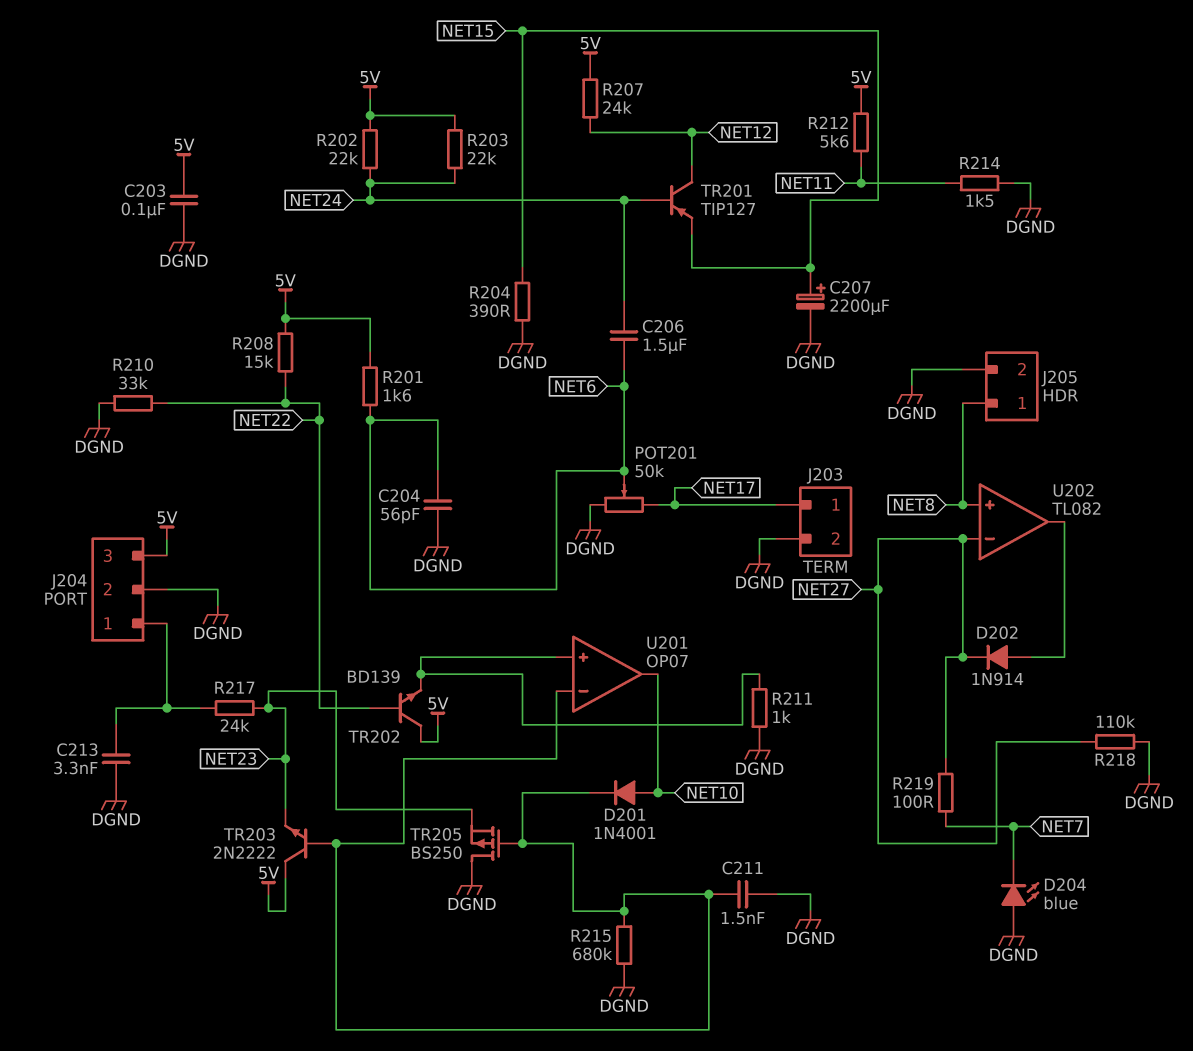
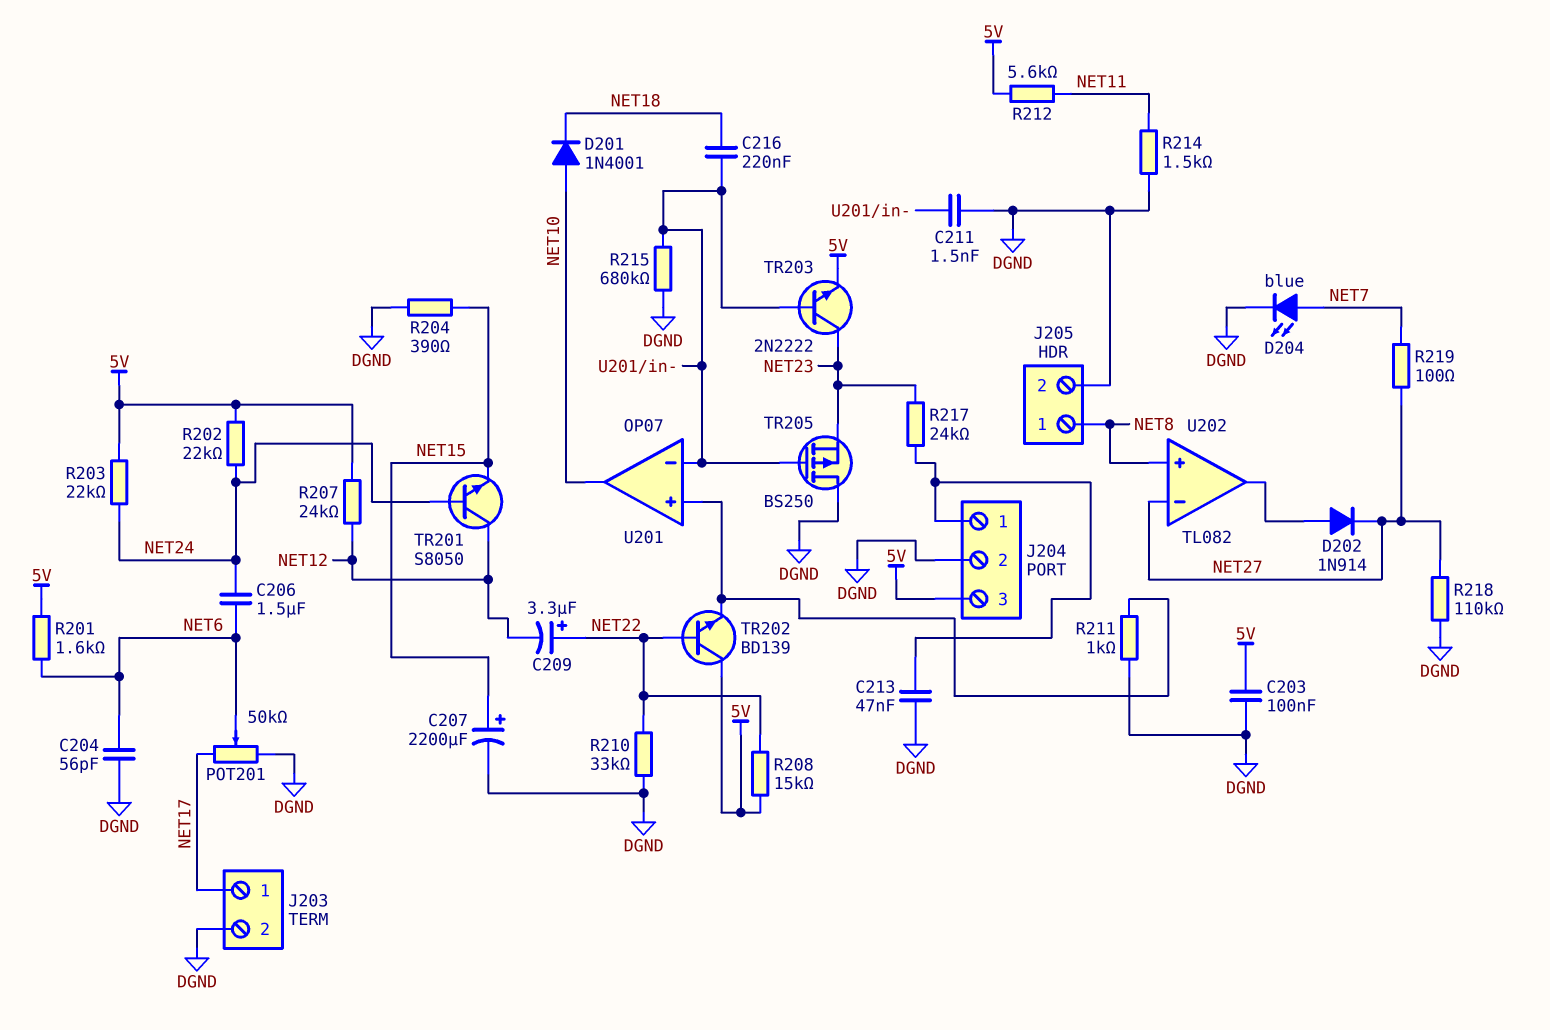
C209: none -> 3.3uF (plus NET22, minus NET12)
C213: 3.3nF (DGND, J204/1) -> 47nF (DGND, J204/1)
C216: none -> 220nF (NET18, U201/in-)
D201: diode 1N4001 (A NET10, K U201/in-) -> diode 1N4001 (A NET10, K NET18)
D204: LED blue (A DGND, K NET7) -> LED blue (A NET7, K DGND)
TR201: PNP TIP127 (B NET24, C NET12, E NET15) -> NPN S8050 (B NET24, C NET12, E NET15)
TR203: NPN 2N2222 (B U201/in-, C 5V, E NET23) -> NPN 2N2222 (B U201/in-, C NET23, E 5V)

